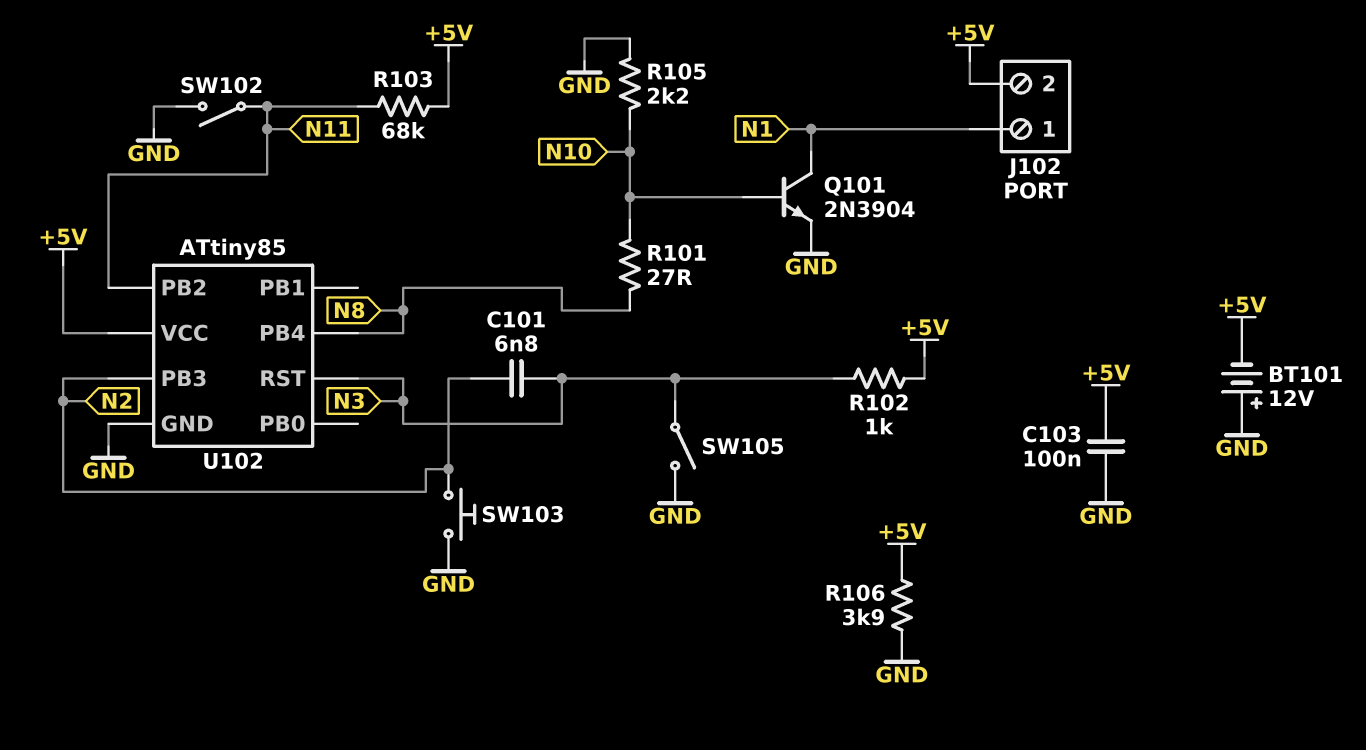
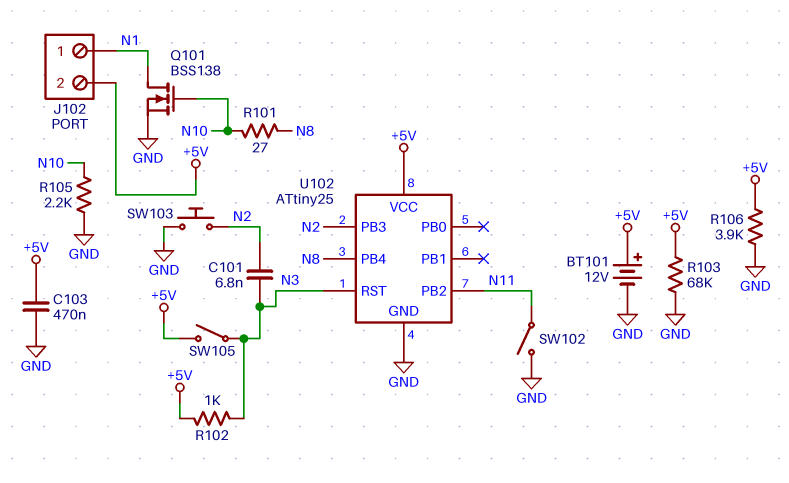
BT101: 12V (plus GND, minus +5V) -> 12V (plus +5V, minus GND)
C103: 100nF (+5V, GND) -> 470nF (+5V, GND)
Q101: NPN 2N3904 (B N10, C N1, E GND) -> NMOS BSS138 (G N10, D N1, S GND)
R103: 68k (+5V, N11) -> 68k (+5V, GND)
SW105: switch (GND, N3) -> switch (+5V, N3)
U102: ATtiny85 -> ATtiny25

